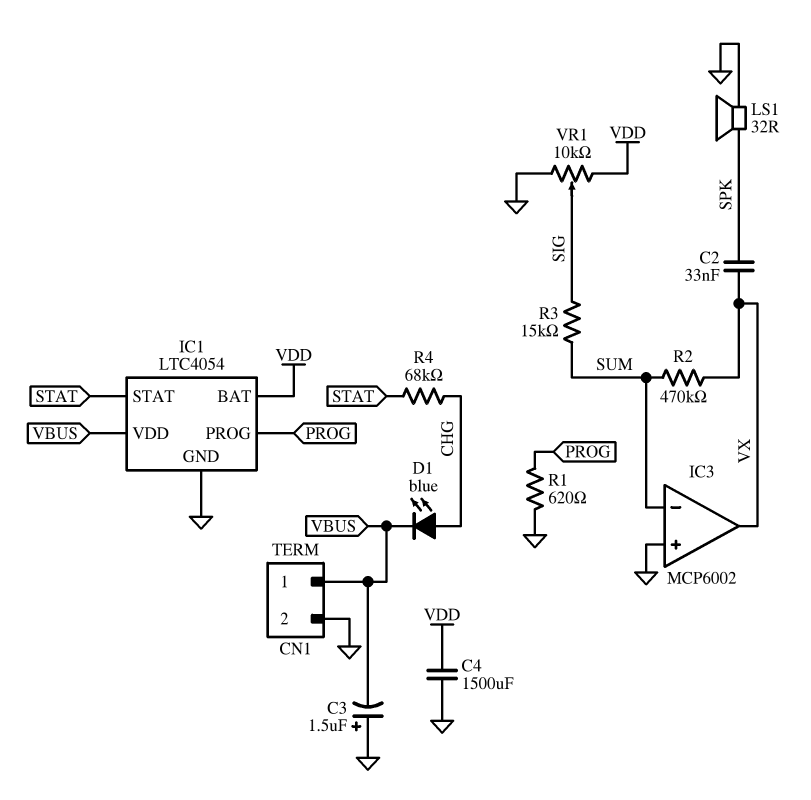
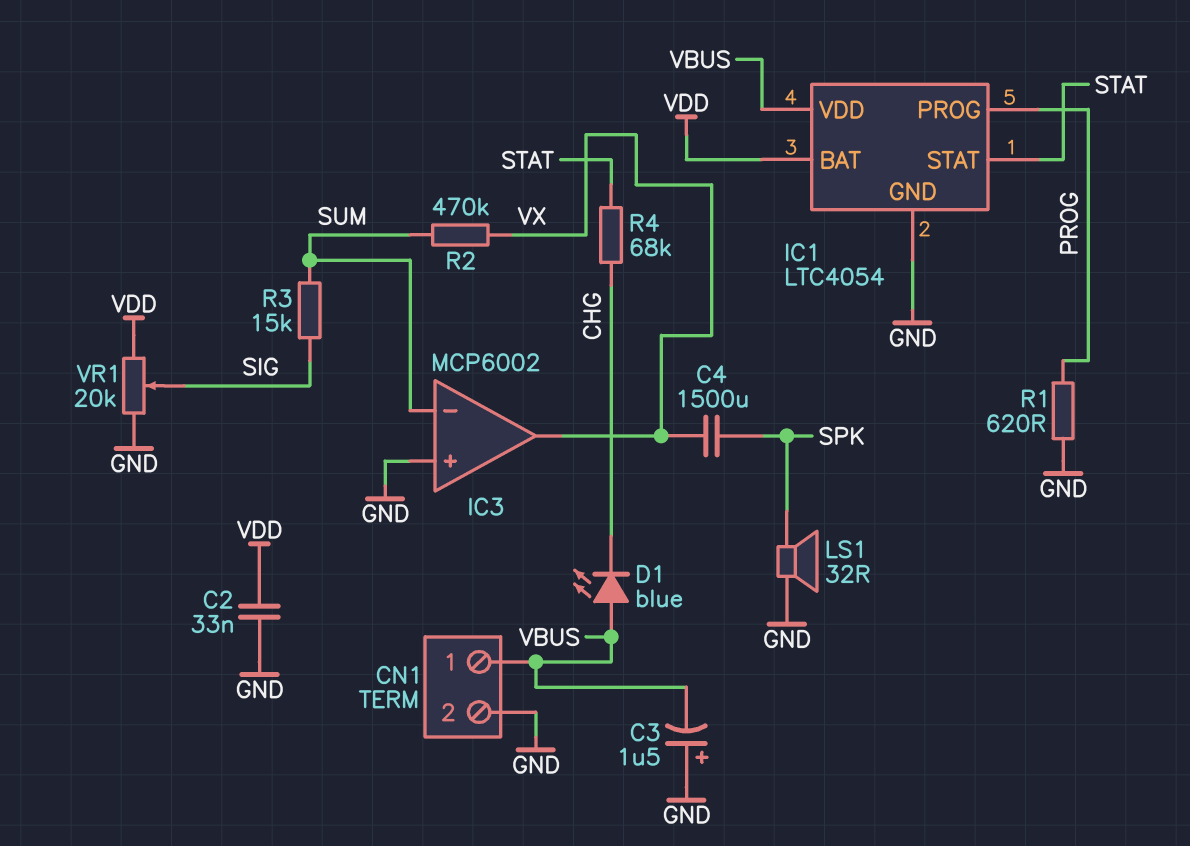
C2: 33nF (SPK, VX) -> 33nF (GND, VDD)
C4: 1500uF (GND, VDD) -> 1500uF (SPK, VX)
D1: LED blue (A CHG, K VBUS) -> LED blue (A VBUS, K CHG)
VR1: 10k (GND, VDD, wiper SIG) -> 20k (GND, VDD, wiper SIG)

